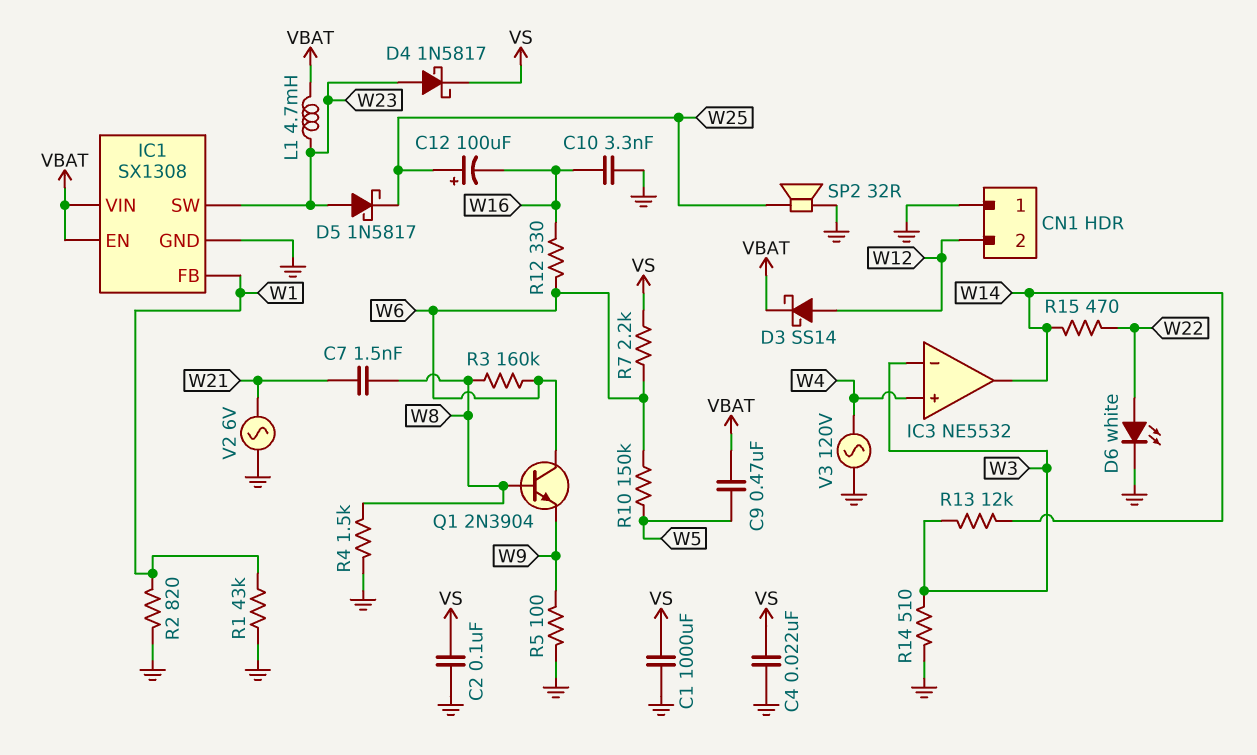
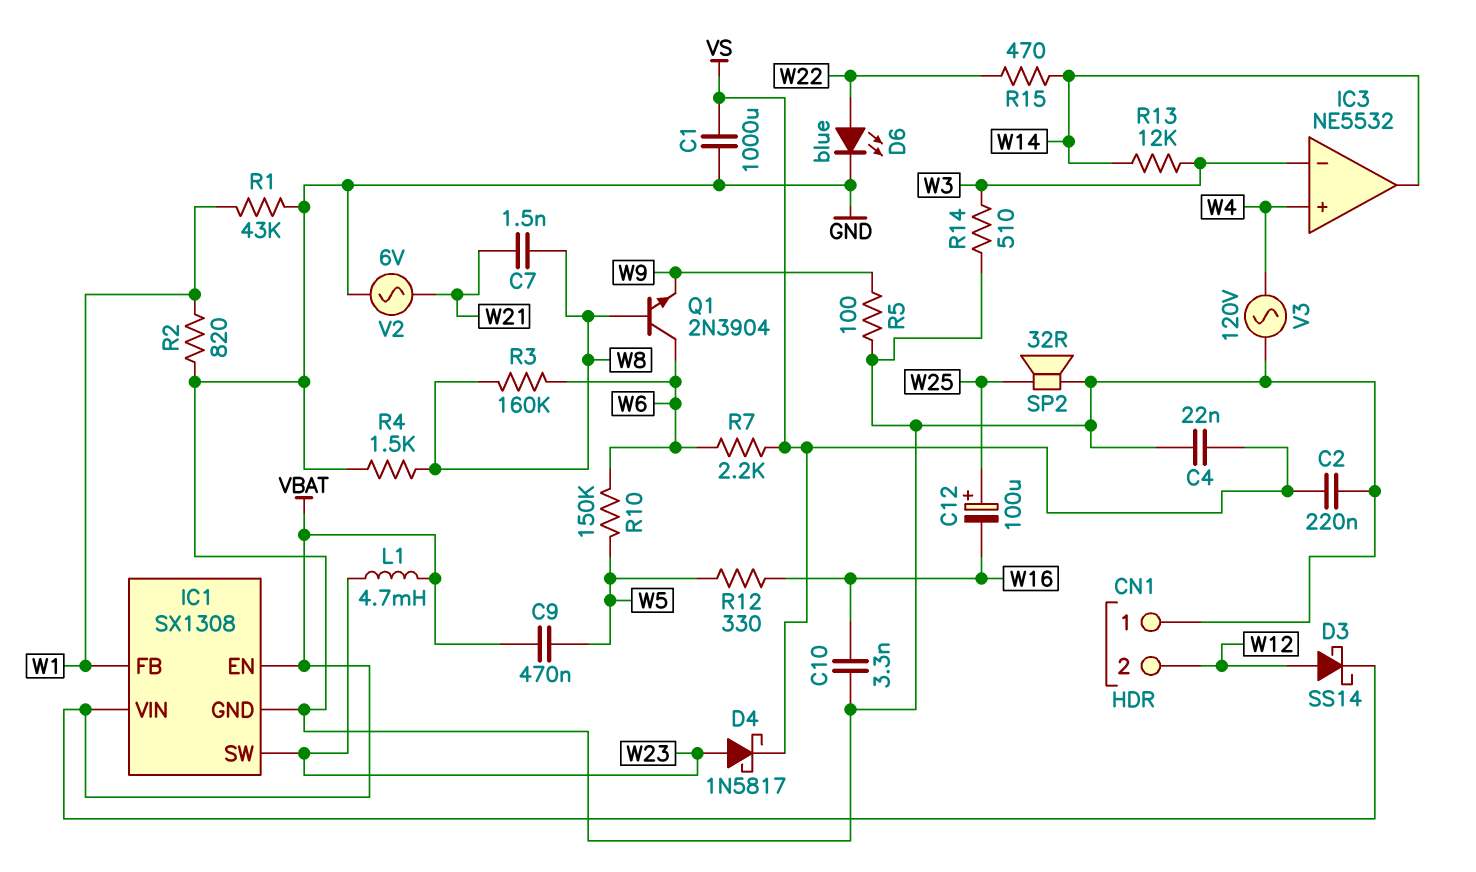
C2: 100nF (GND, VS) -> 220nF (GND, VS)
D5: schottky 1N5817 (A W23, K W25) -> none
D6: LED white (A W22, K GND) -> LED blue (A W22, K GND)
R12: 330 (W6, W16) -> 330 (W5, W16)

